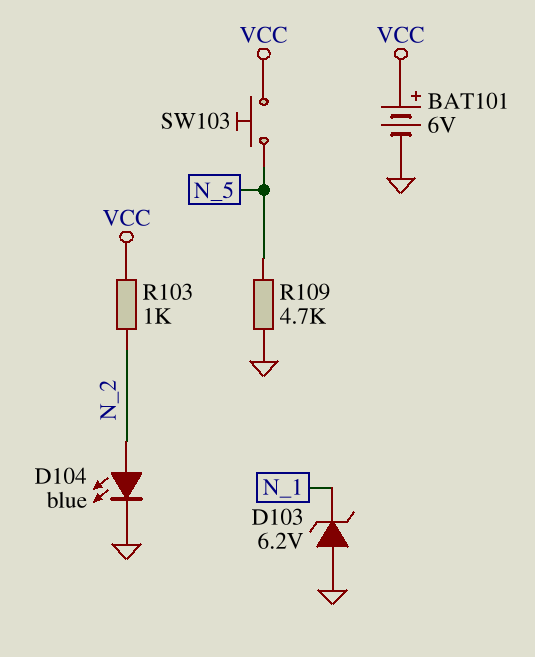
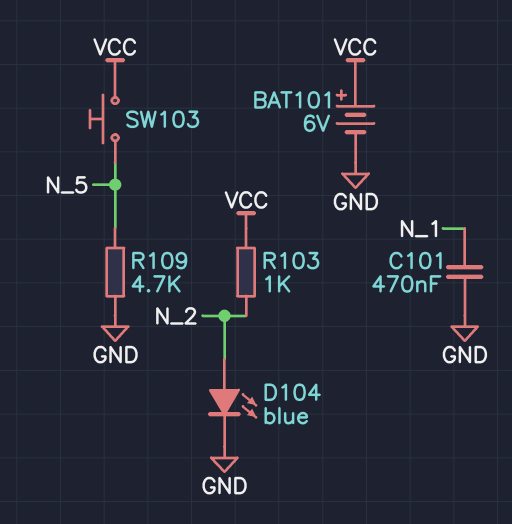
C101: none -> 470nF (GND, N_1)
D103: zener 6.2V (A GND, K N_1) -> none

